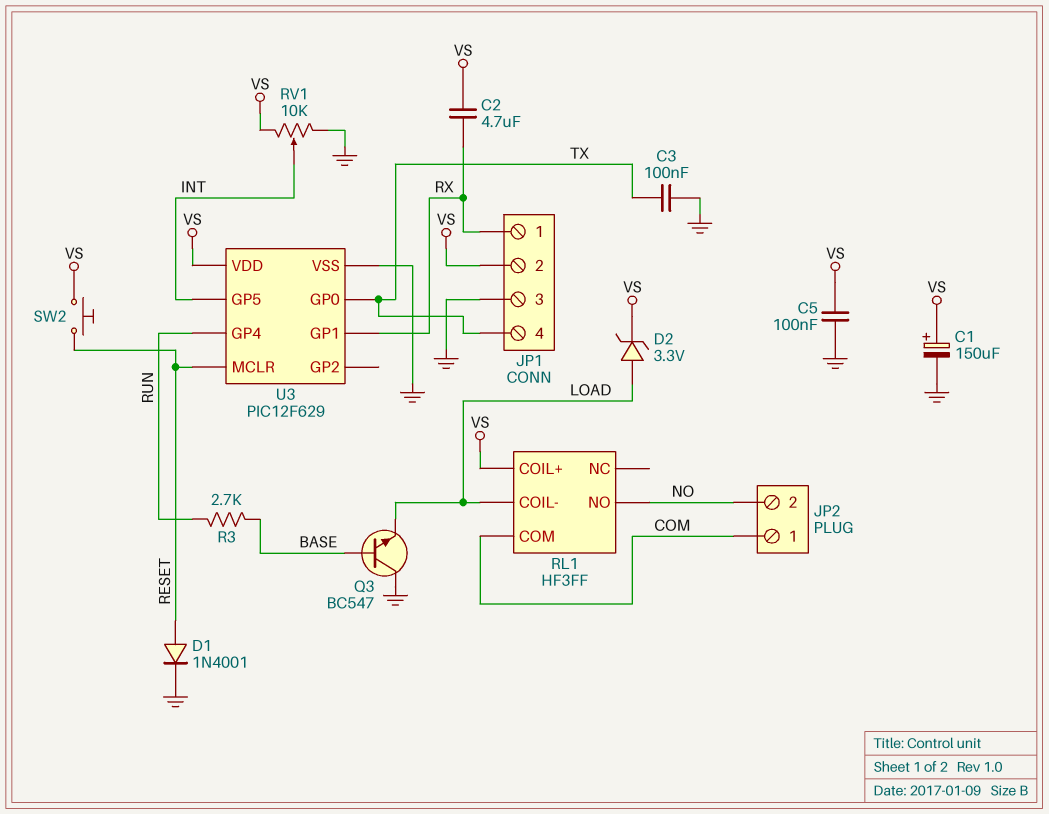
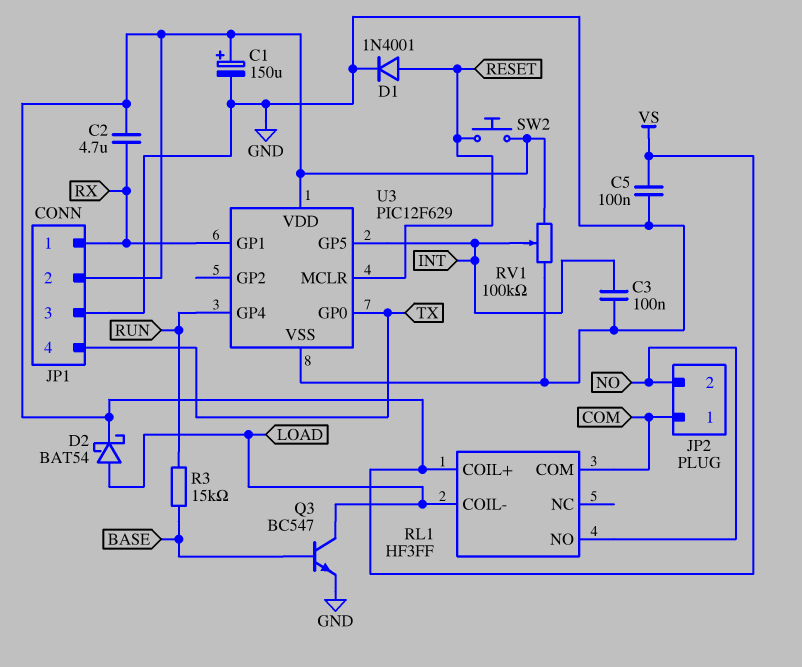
C3: 100nF (GND, TX) -> 100nF (GND, INT)
D2: zener 3.3V (A LOAD, K VS) -> schottky BAT54 (A LOAD, K VS)
Q3: NPN BC547 (B BASE, C GND, E LOAD) -> NPN BC547 (B BASE, C LOAD, E GND)
R3: 2.7k (BASE, RUN) -> 15k (BASE, RUN)
RV1: 10k (GND, VS, wiper INT) -> 100k (GND, VS, wiper INT)

